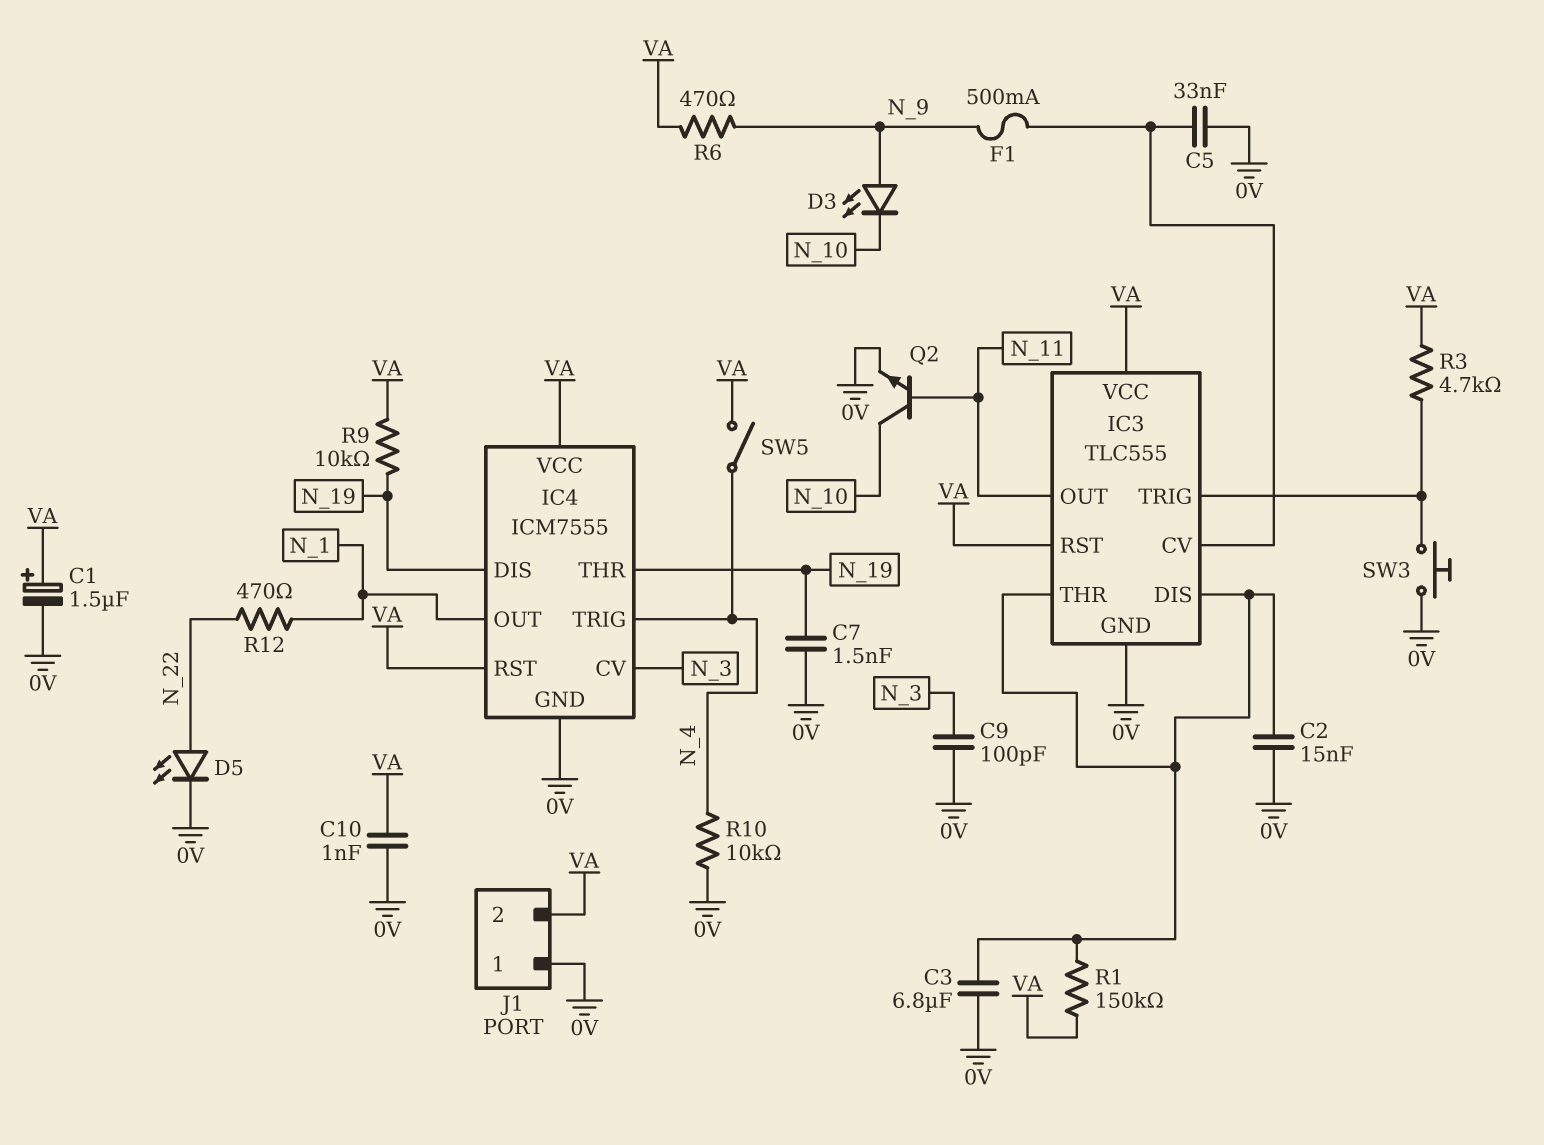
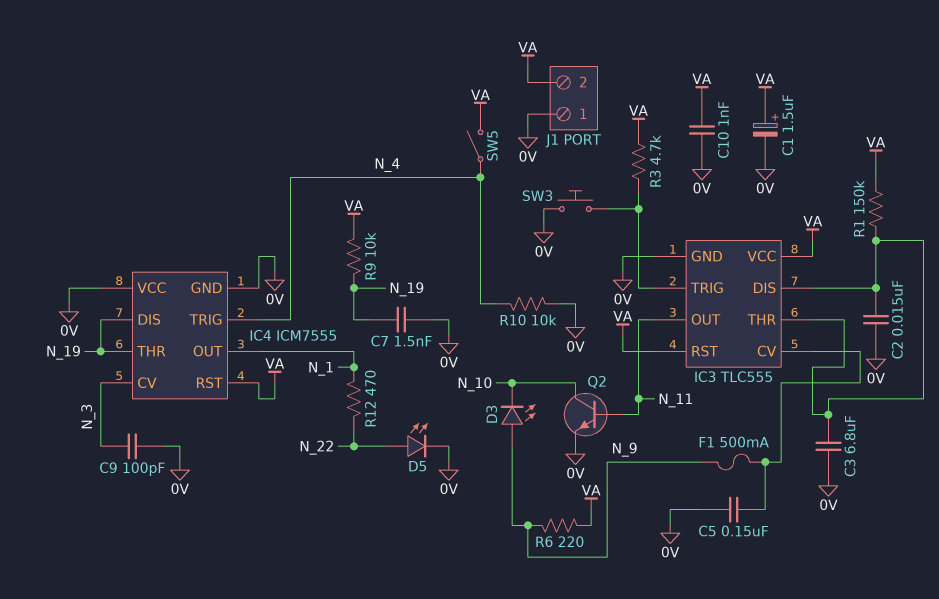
C5: 33nF (0V, IC3/CV) -> 150nF (0V, IC3/CV)
IC4 pin VCC: VA -> 0V
R6: 470 (N_9, VA) -> 220 (N_9, VA)

